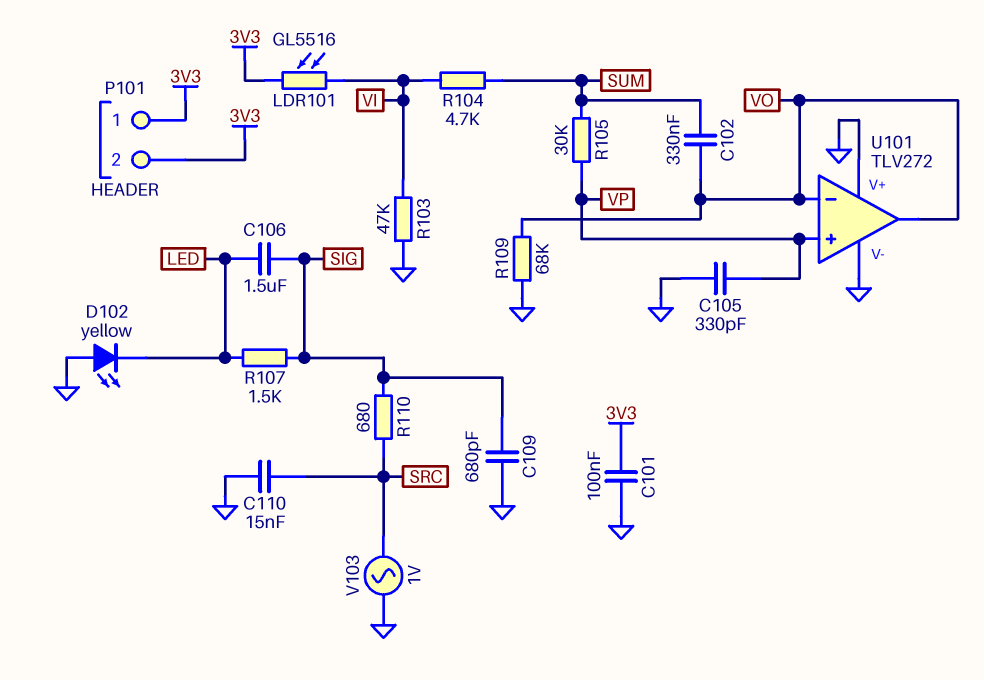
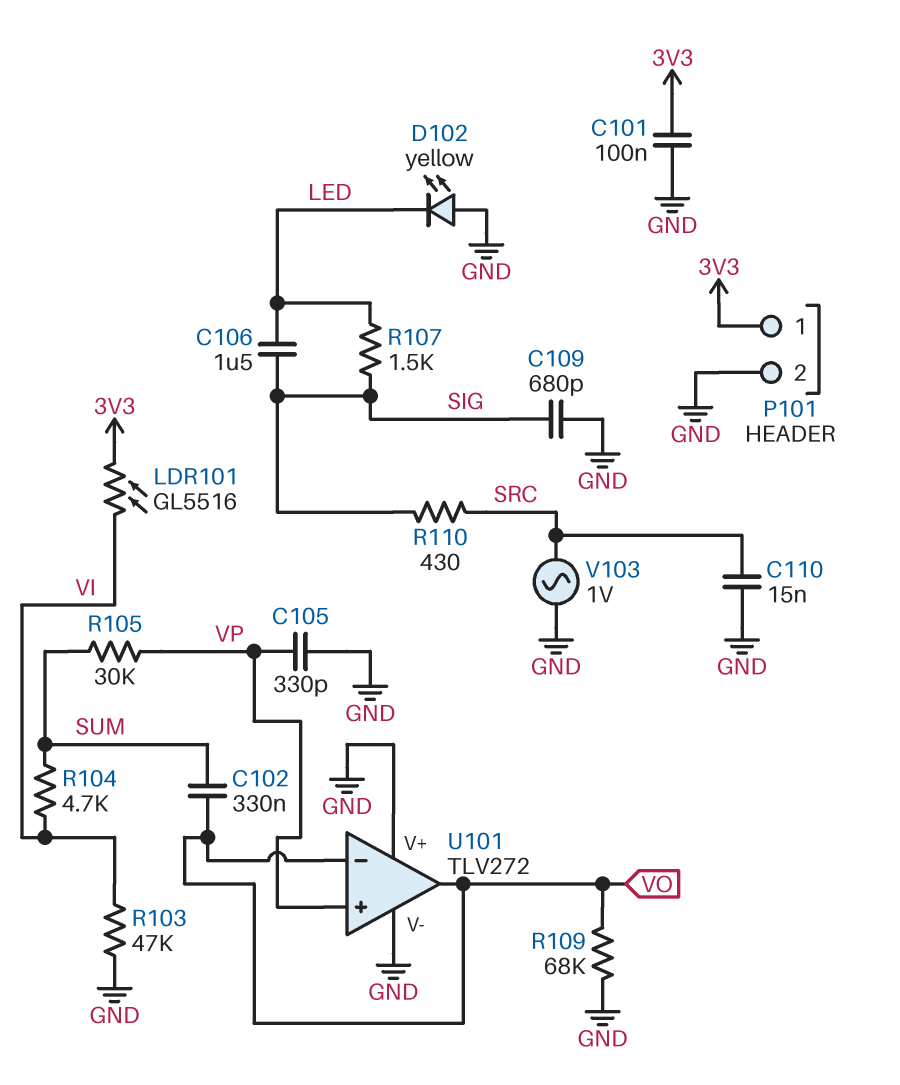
P101 pin 2: 3V3 -> GND
R110: 680 (SIG, SRC) -> 430 (SIG, SRC)

